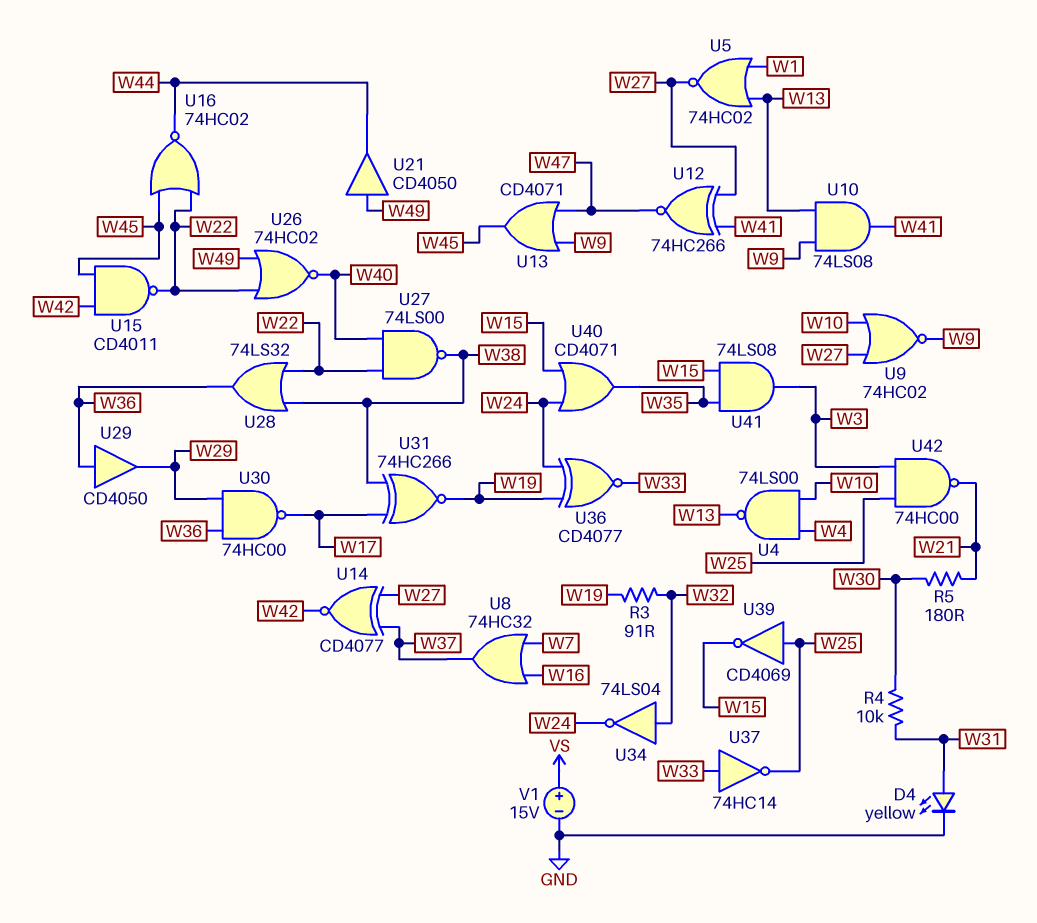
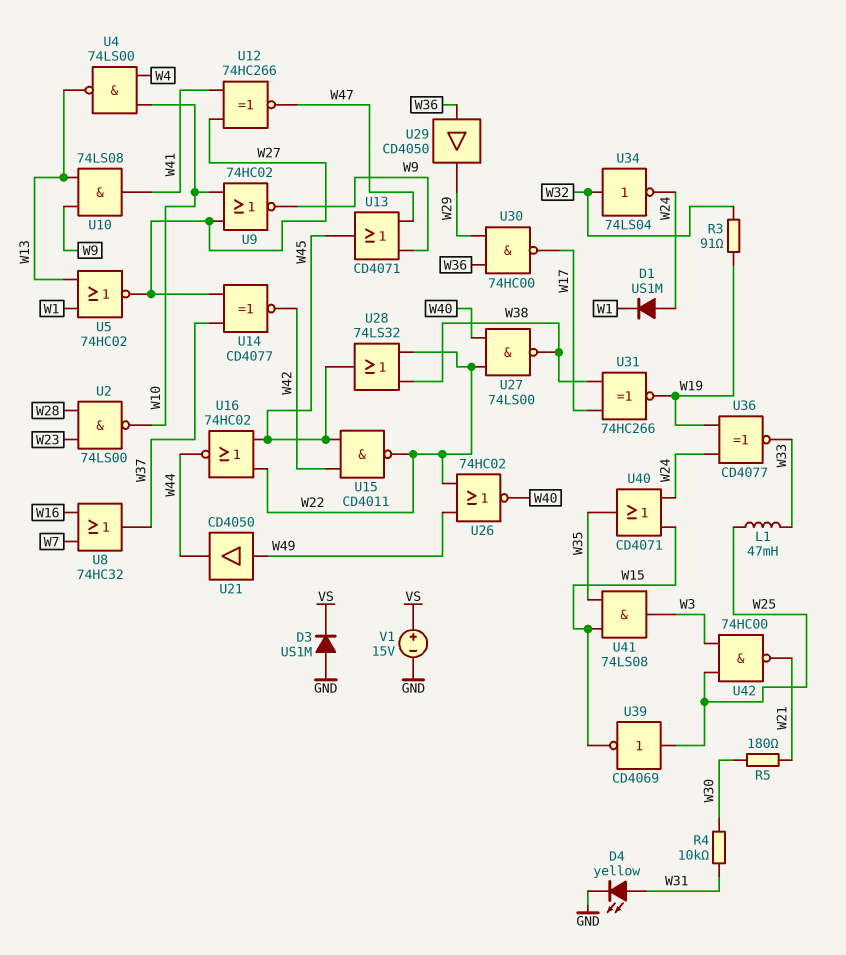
D1: none -> diode US1M (A W24, K W1)
D3: none -> diode US1M (A GND, K VS)
L1: none -> 47mH (W25, W33)
U2: none -> NAND 74LS00 (in W23, in W28, out W10)
U28: OR 74LS32 (in W22, in W38, out W36) -> OR 74LS32 (in W22, in W38, out W45)
U37: NOT 74HC14 (in W33, out W25) -> none

